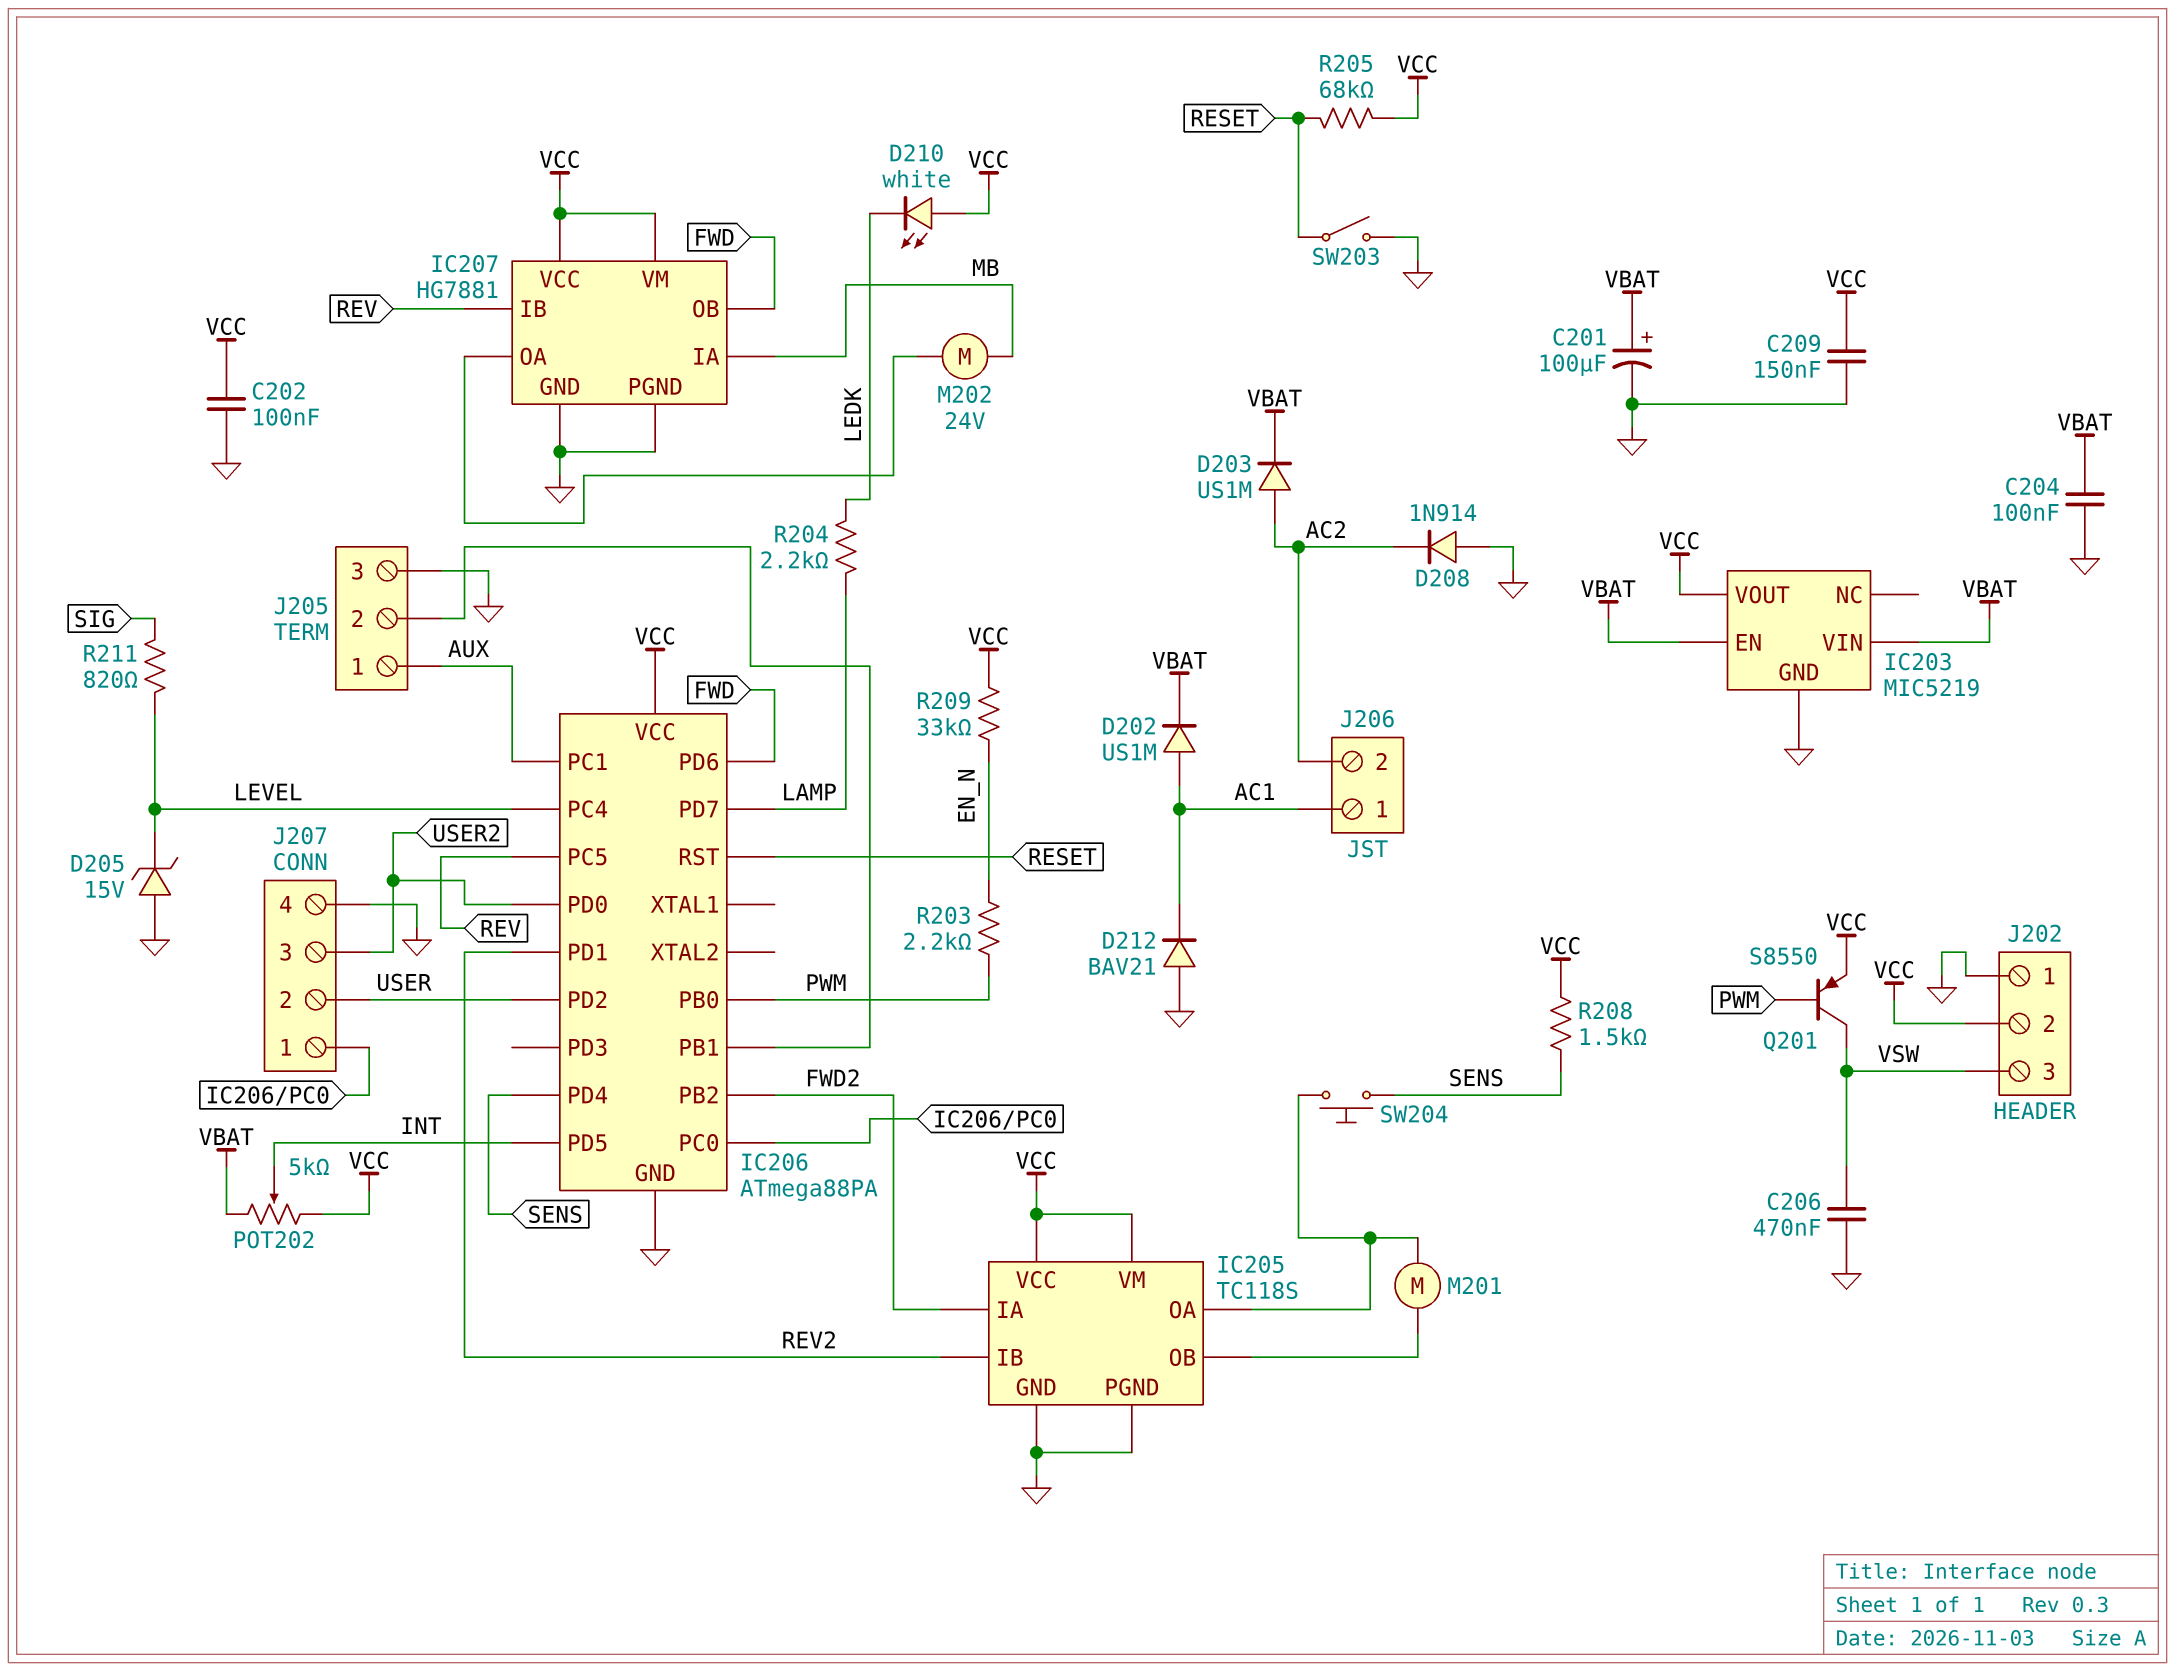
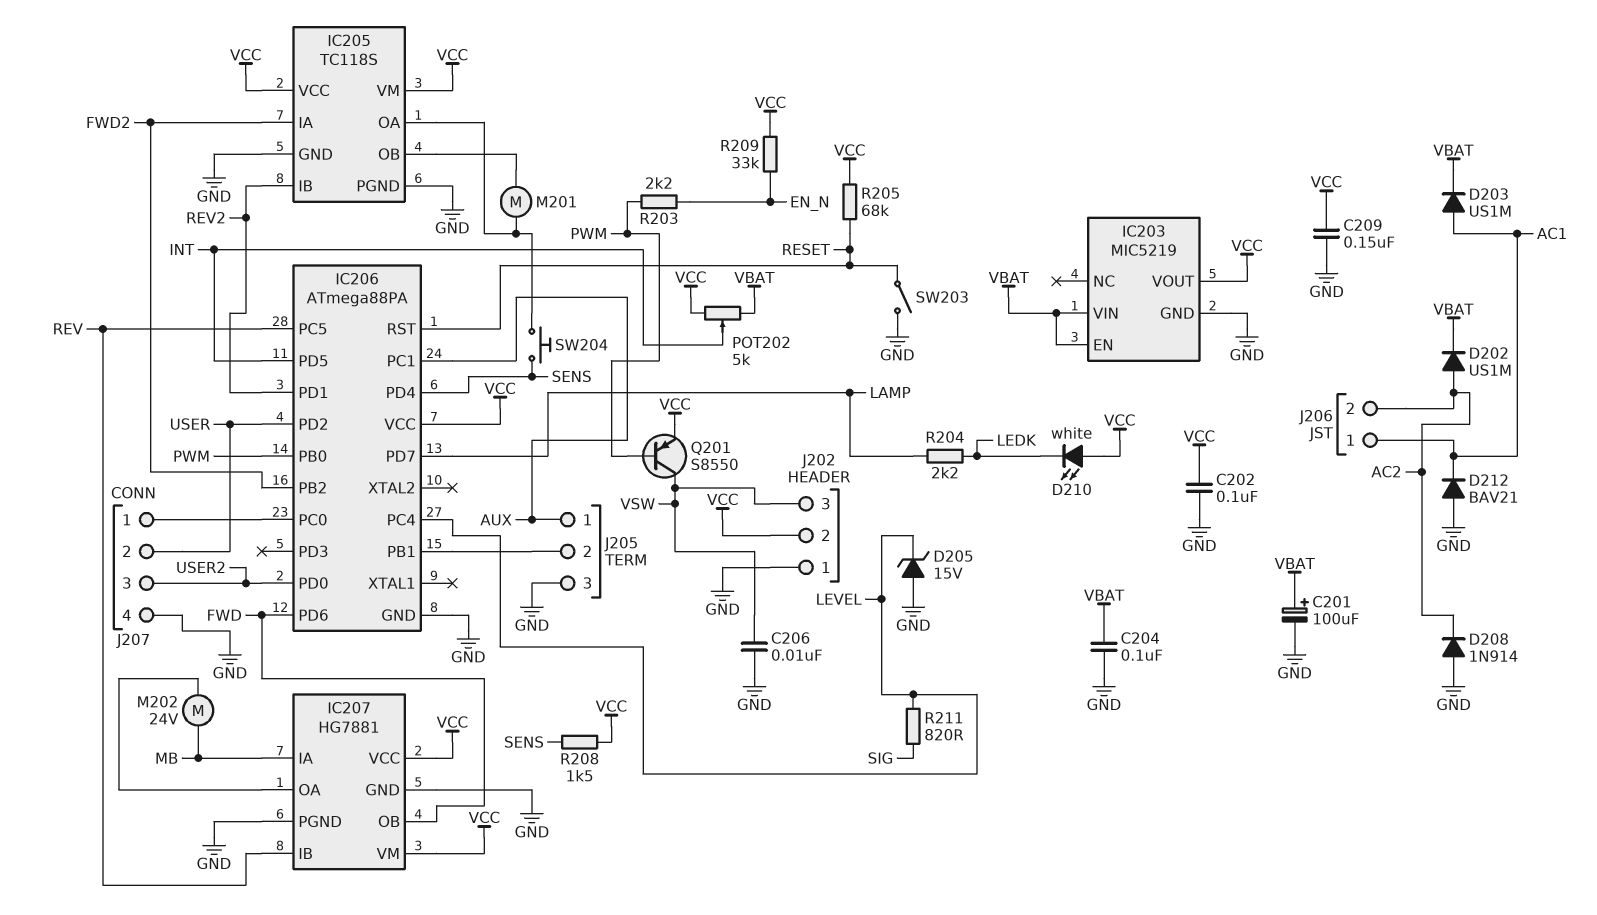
C206: 470nF (GND, VSW) -> 10nF (GND, VSW)
D202: diode US1M (A AC1, K VBAT) -> diode US1M (A AC2, K VBAT)
D203: diode US1M (A AC2, K VBAT) -> diode US1M (A AC1, K VBAT)

